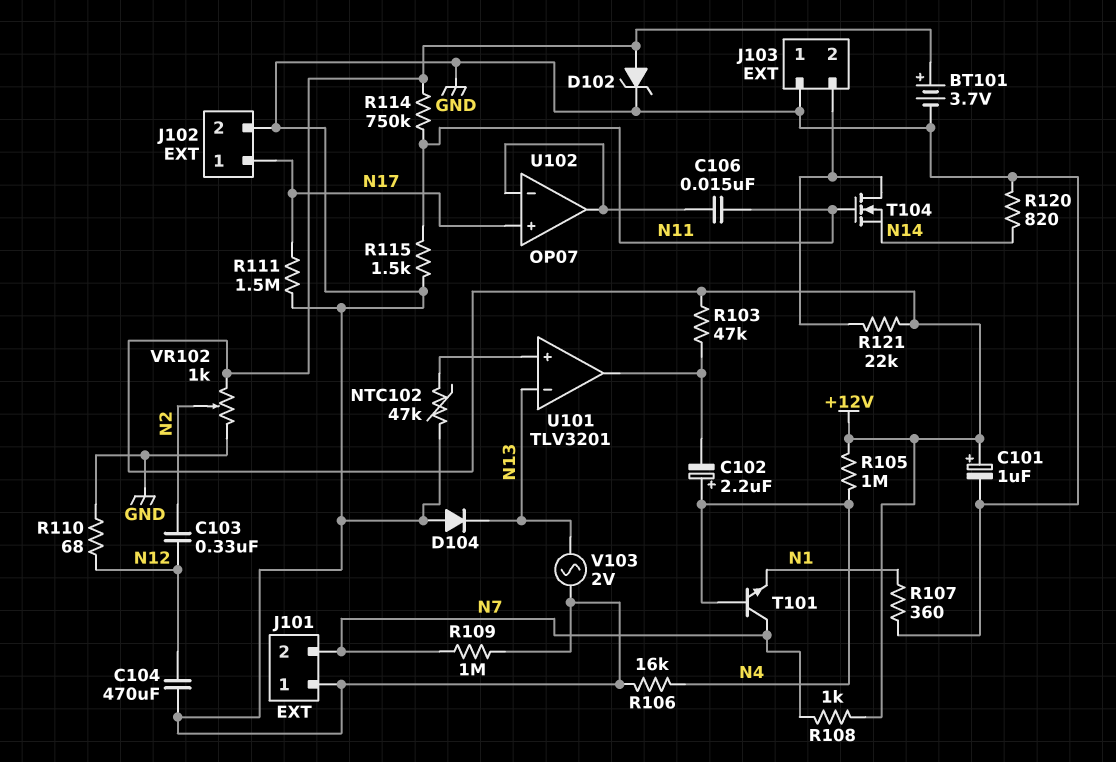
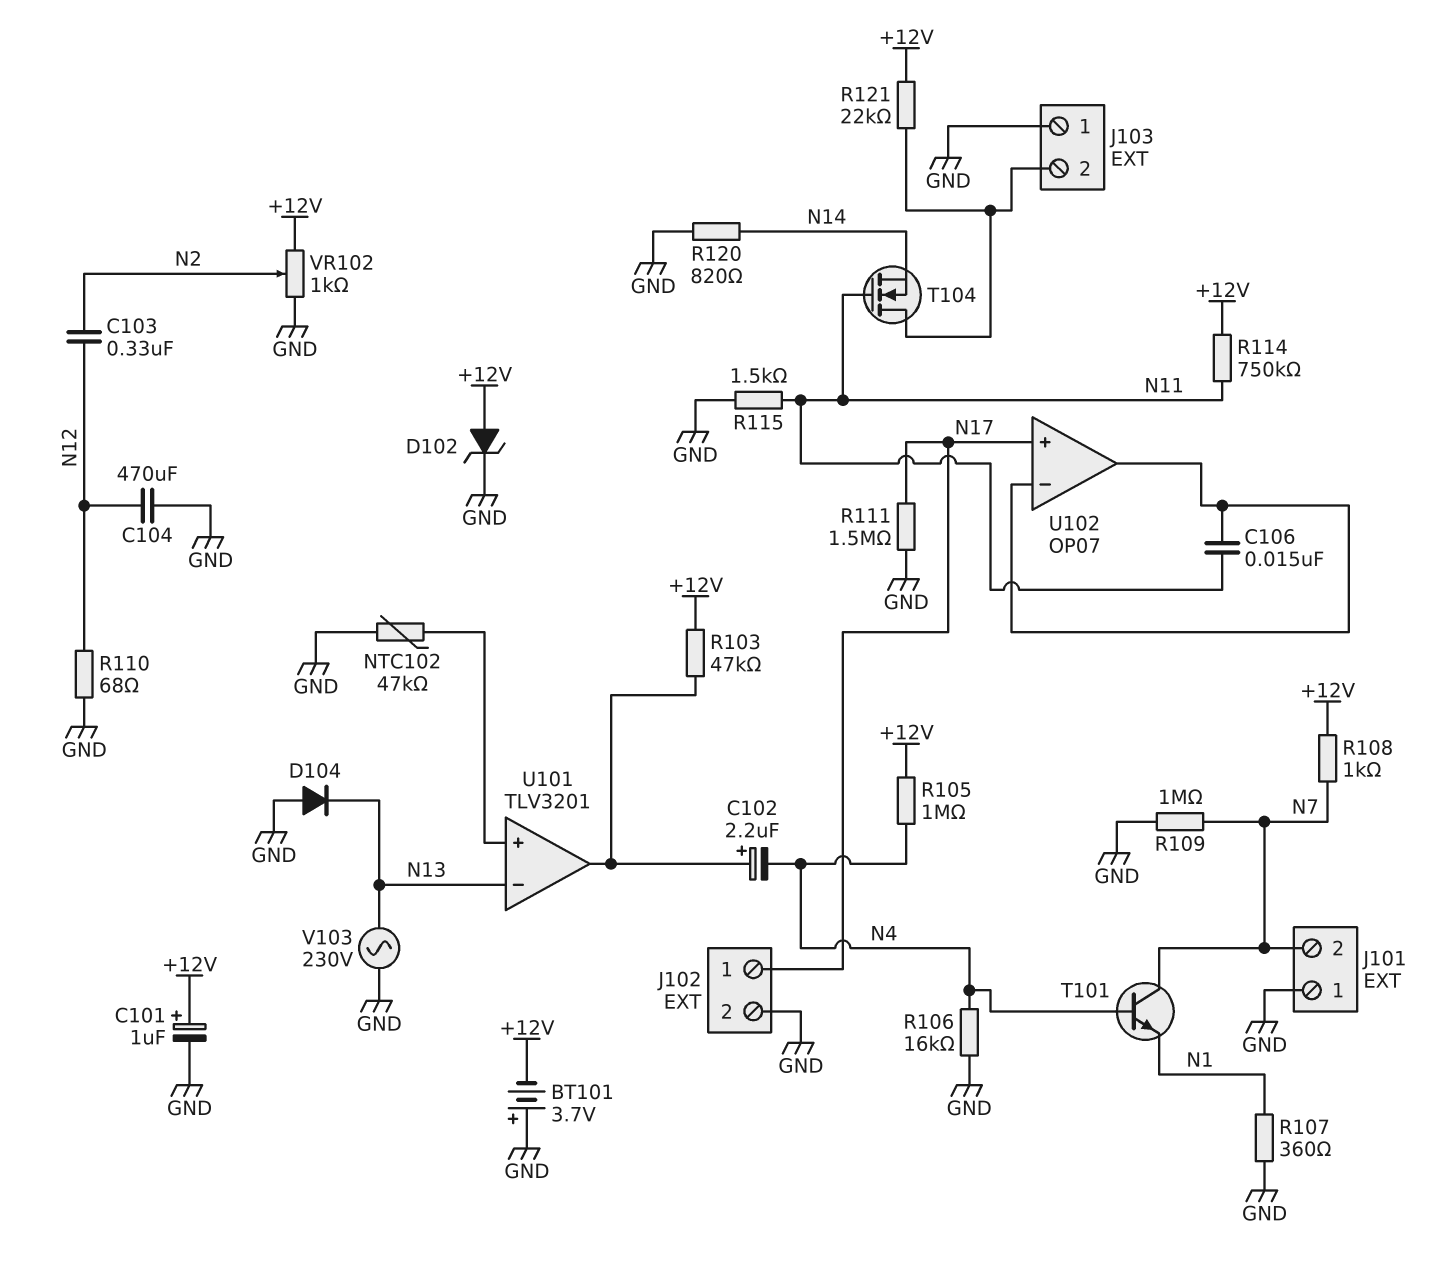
BT101: 3.7V (plus +12V, minus GND) -> 3.7V (plus GND, minus +12V)
C102: 2.2uF (plus N4, minus U101/out) -> 2.2uF (plus U101/out, minus N4)
V103: AC 2V (GND, N13) -> AC 230V (GND, N13)

